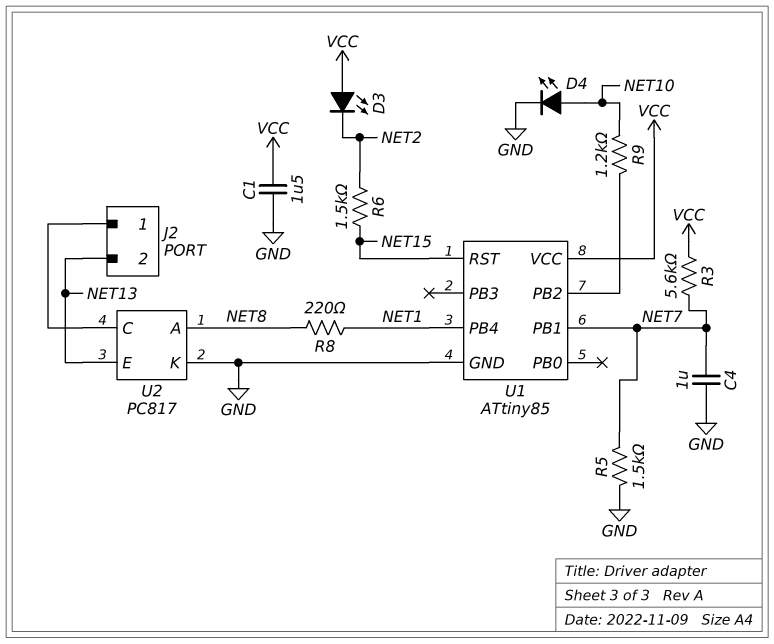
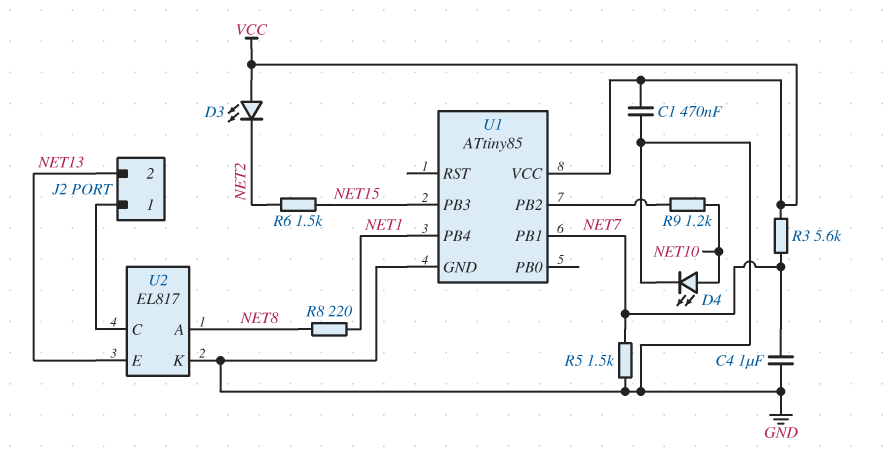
C1: 1.5uF (GND, VCC) -> 470nF (GND, VCC)
U1 pin PB3: none -> NET15
U1 pin RST: NET15 -> none
U2: PC817 -> EL817

